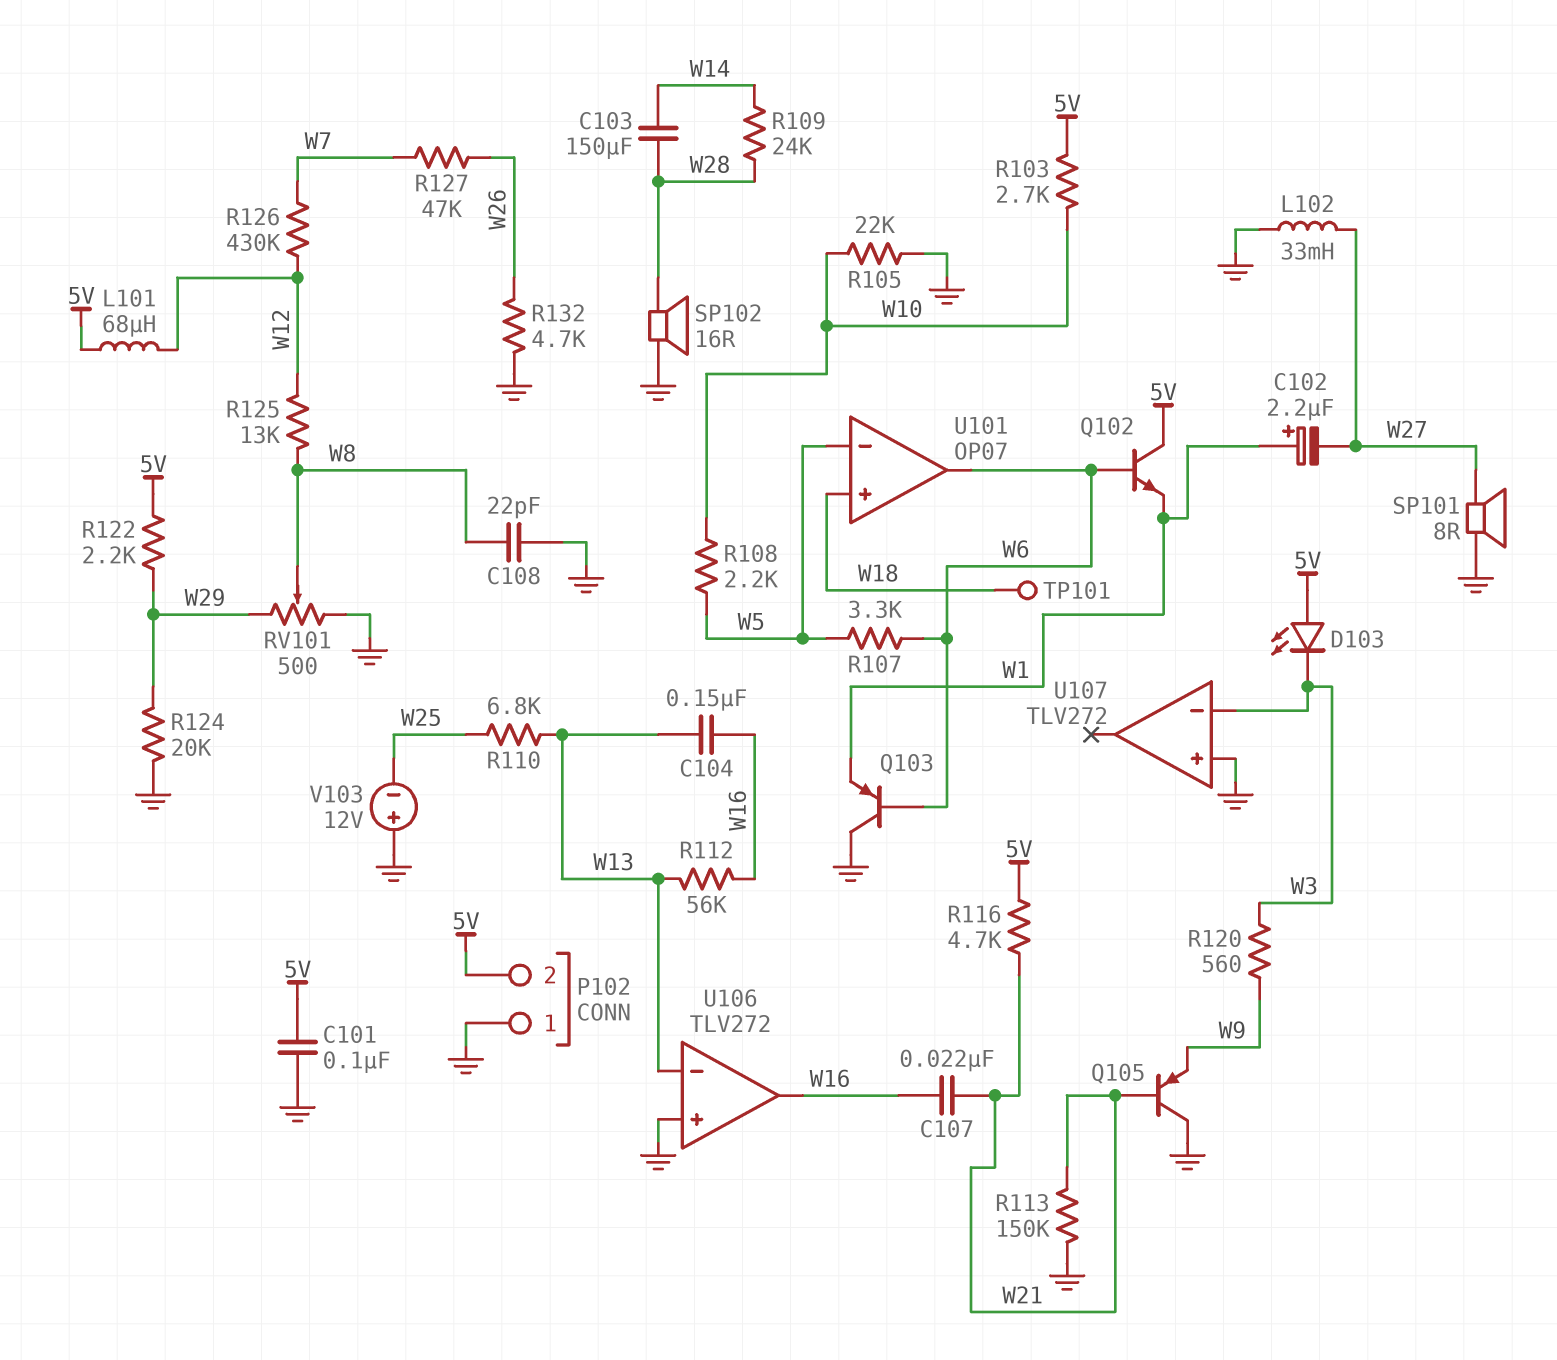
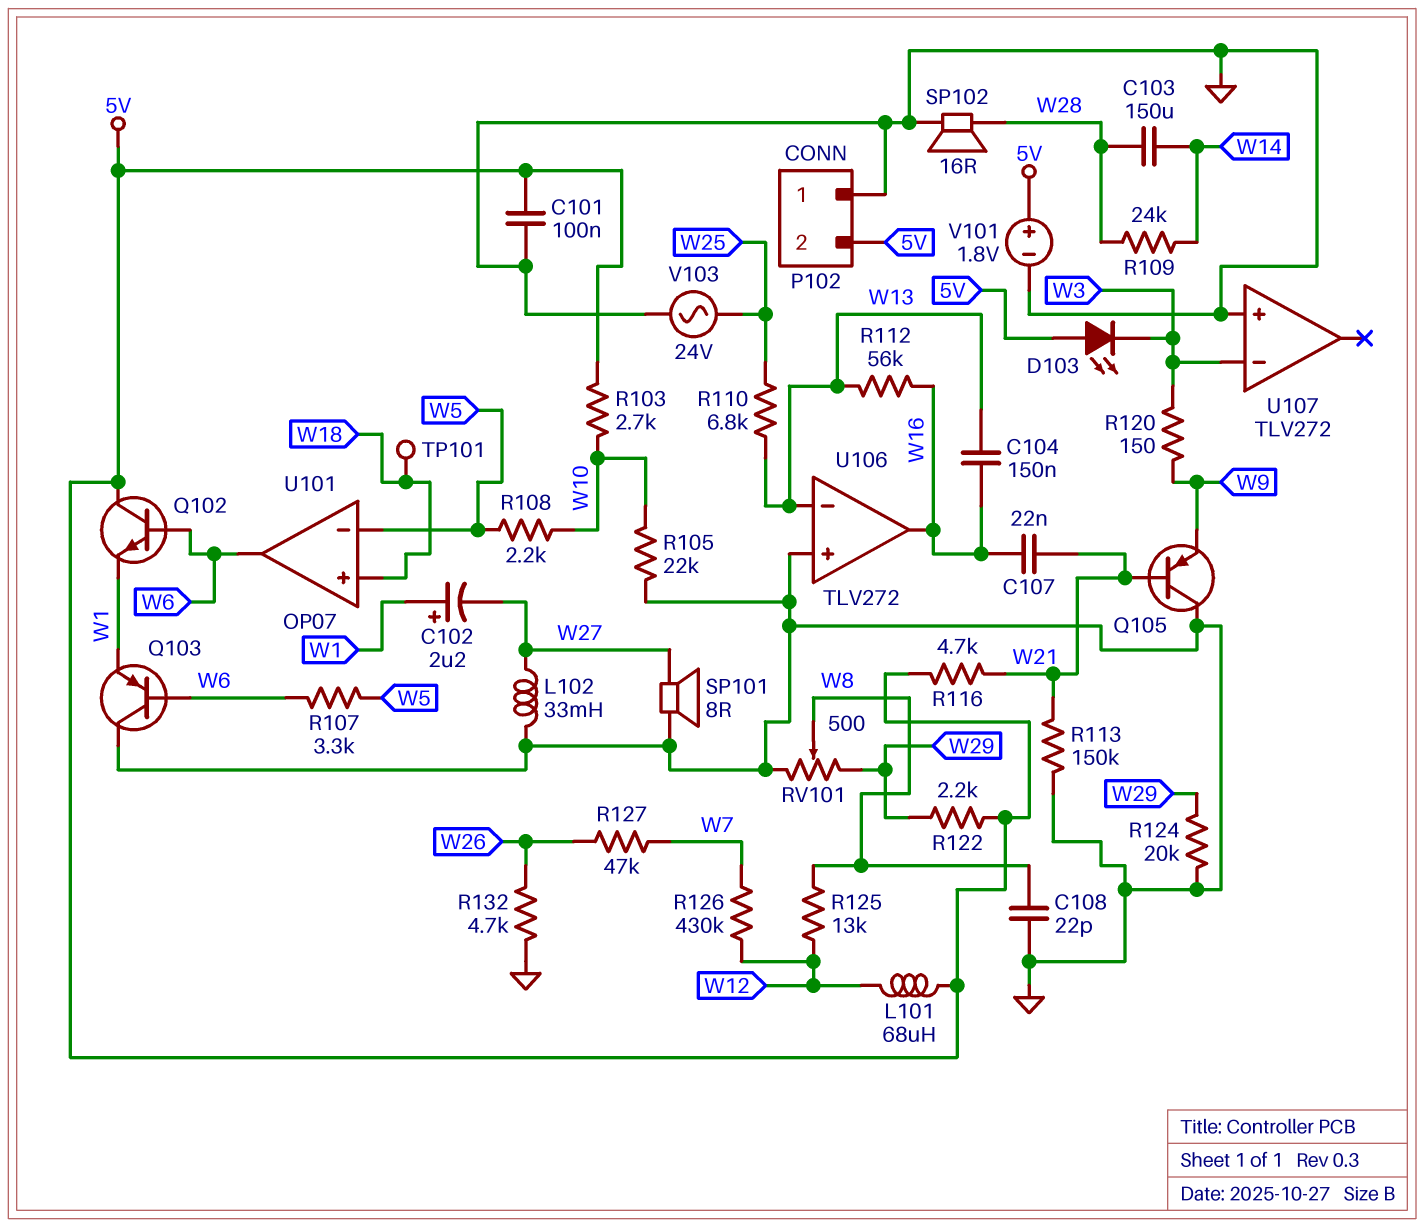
R120: 560 (W3, W9) -> 150 (W3, W9)
V101: none -> 1.8V (plus 5V, minus GND)
V103: 12V (plus GND, minus W25) -> AC 24V (GND, W25)

